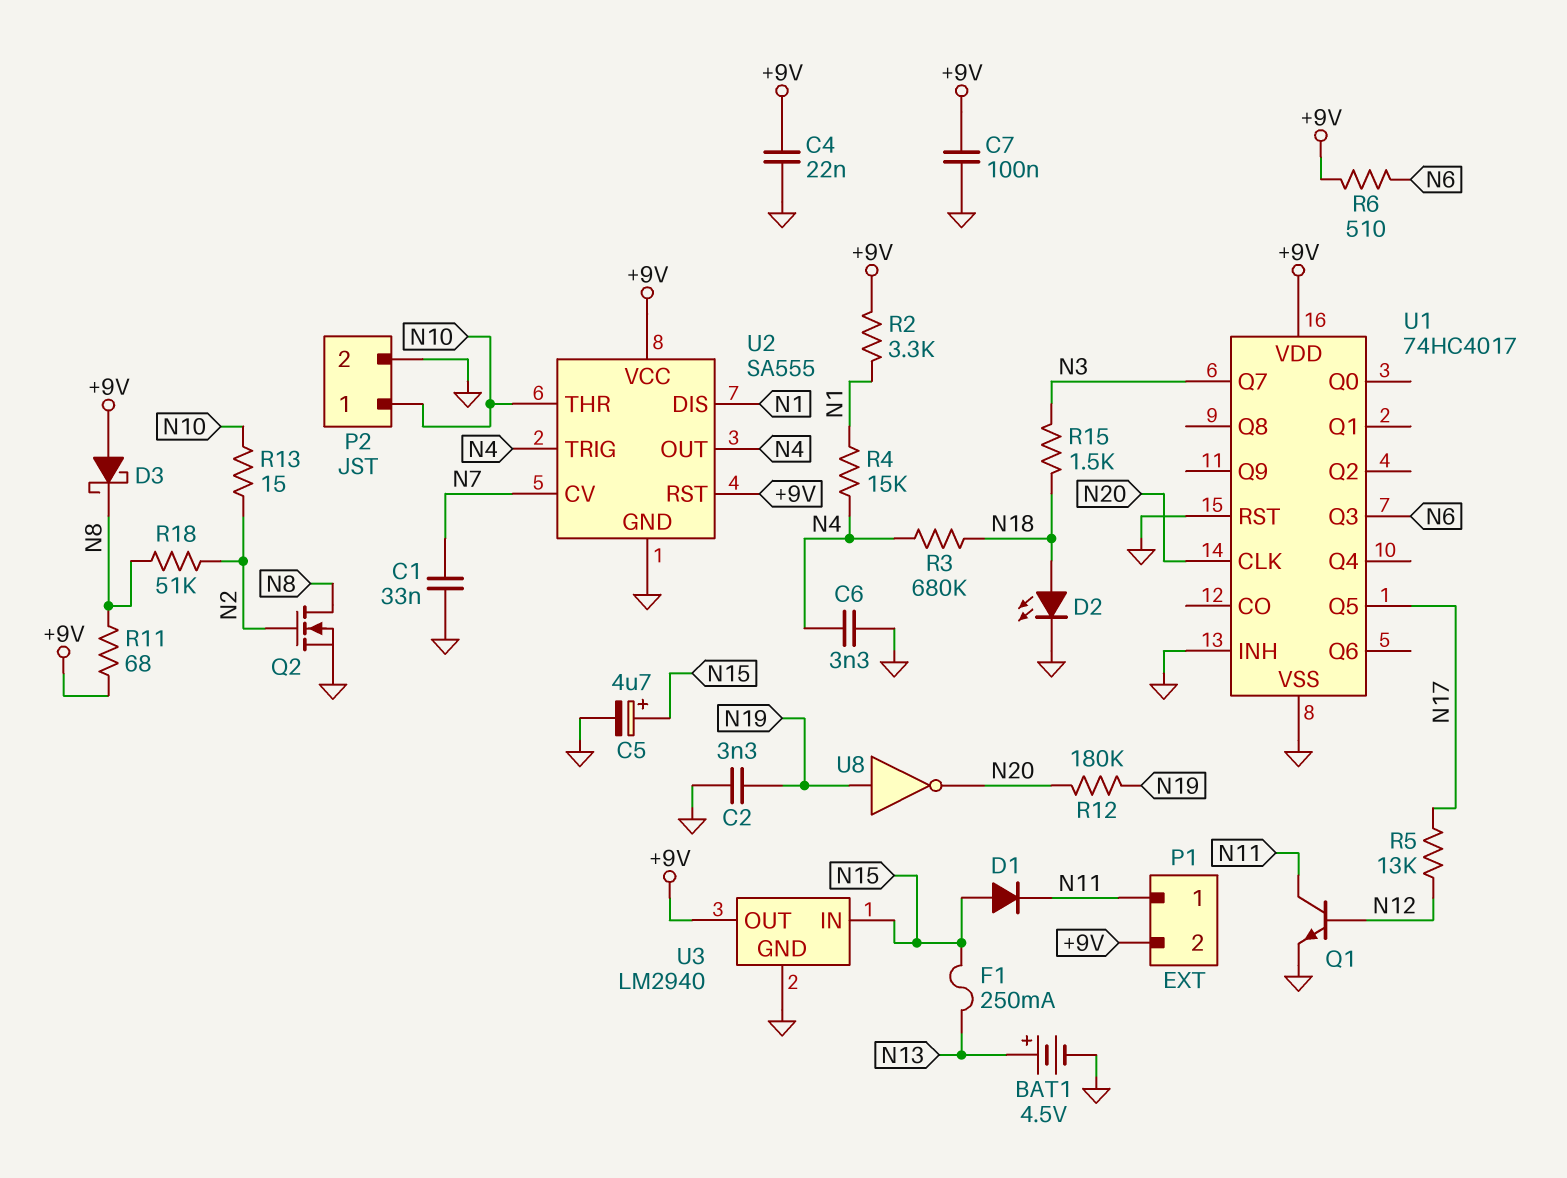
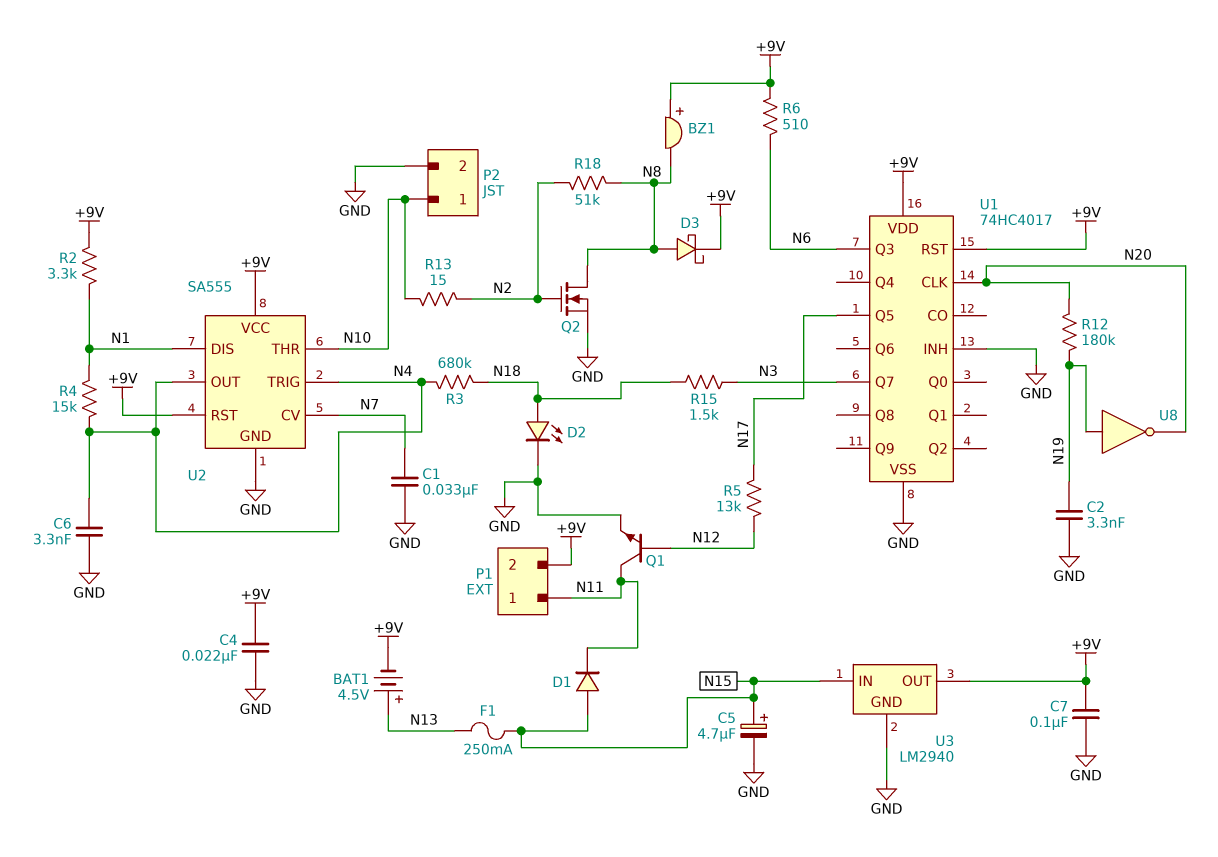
BAT1: 4.5V (plus N13, minus GND) -> 4.5V (plus N13, minus +9V)
BZ1: none -> buzzer (plus +9V, minus N8)
D3: schottky (A +9V, K N8) -> schottky (A N8, K +9V)
R11: 68 (+9V, N8) -> none
U1 pin RST: GND -> +9V

